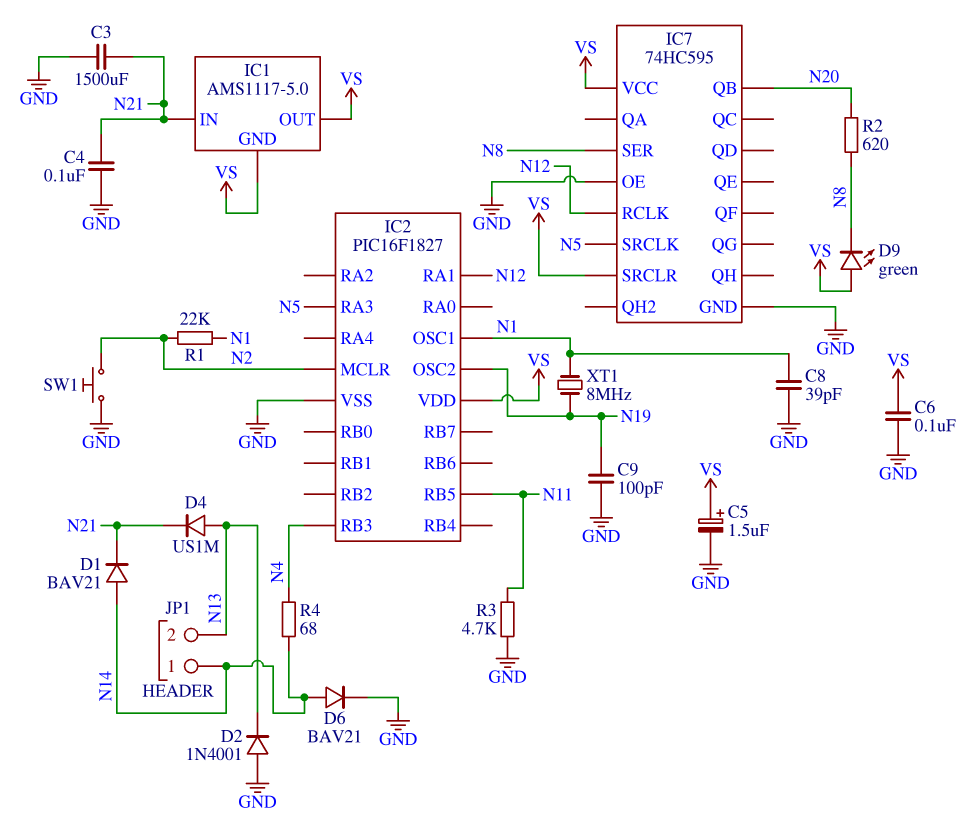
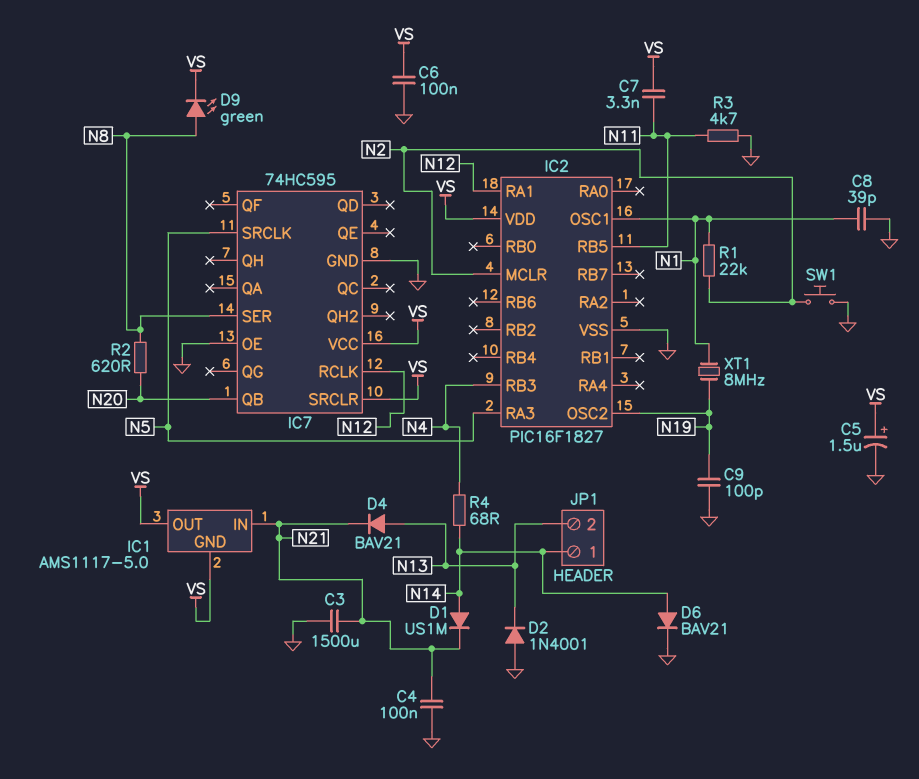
C7: none -> 3.3nF (N11, VS)
D1: diode BAV21 (A N14, K N21) -> diode US1M (A N14, K N21)
D4: diode US1M (A N13, K N21) -> diode BAV21 (A N13, K N21)
D9: LED green (A VS, K N8) -> LED green (A N8, K VS)

